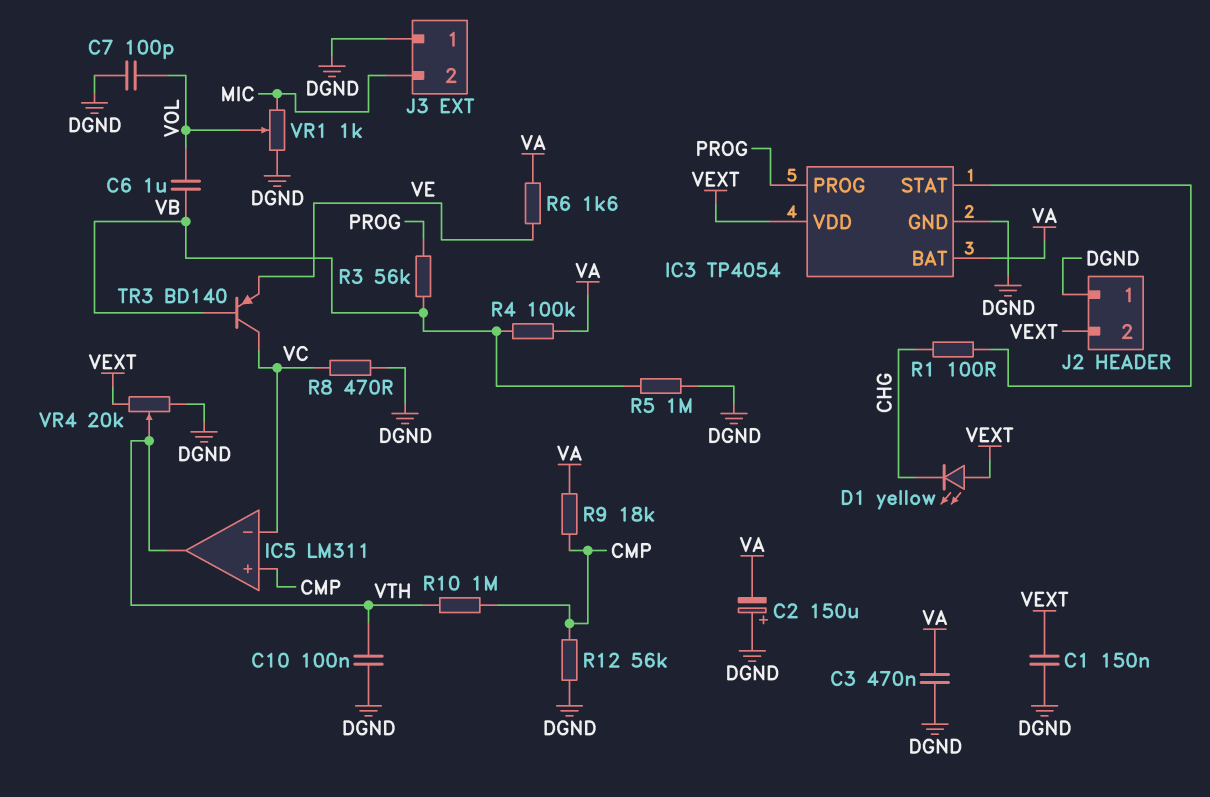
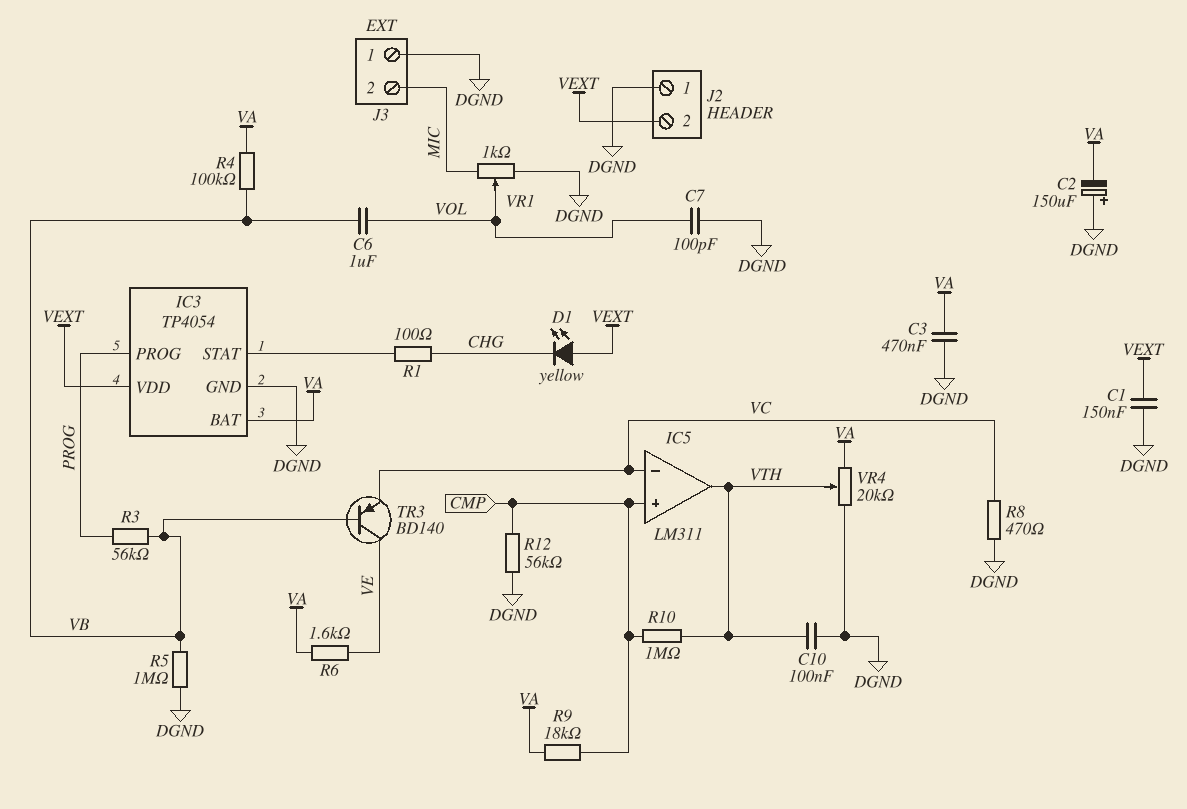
TR3: PNP BD140 (B VB, C VC, E VE) -> PNP BD140 (B VB, C VE, E VC)
VR4: 20k (DGND, VEXT, wiper VTH) -> 20k (DGND, VA, wiper VTH)

